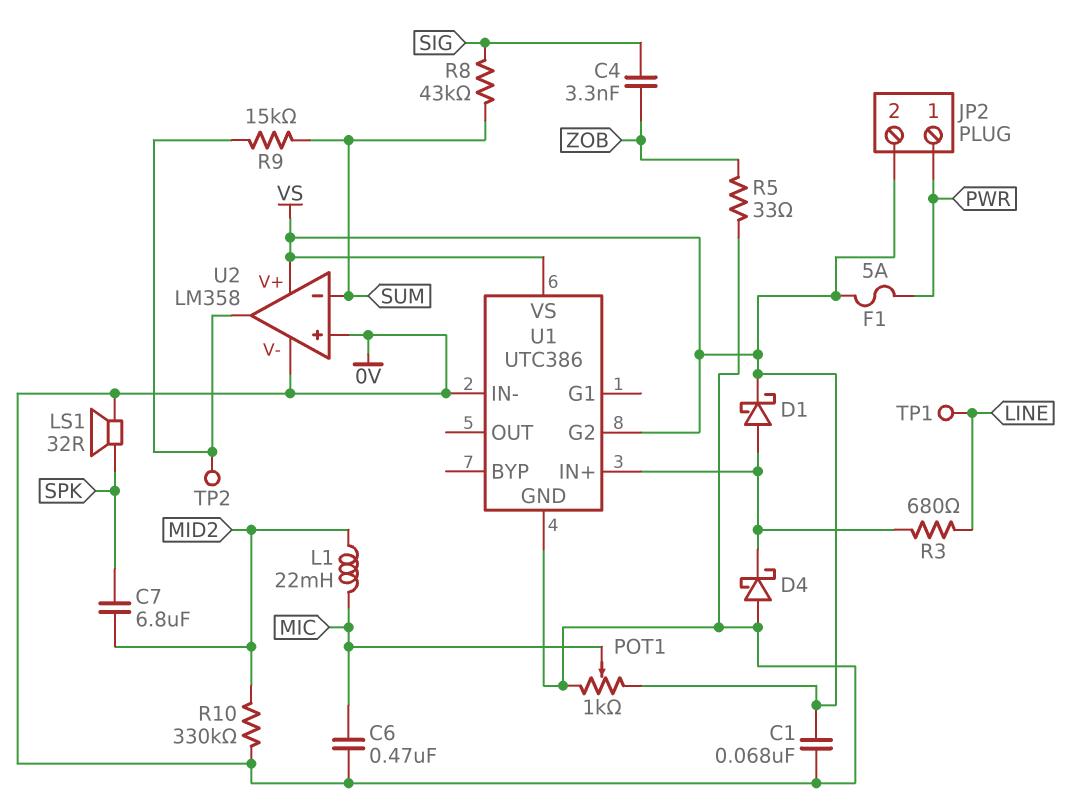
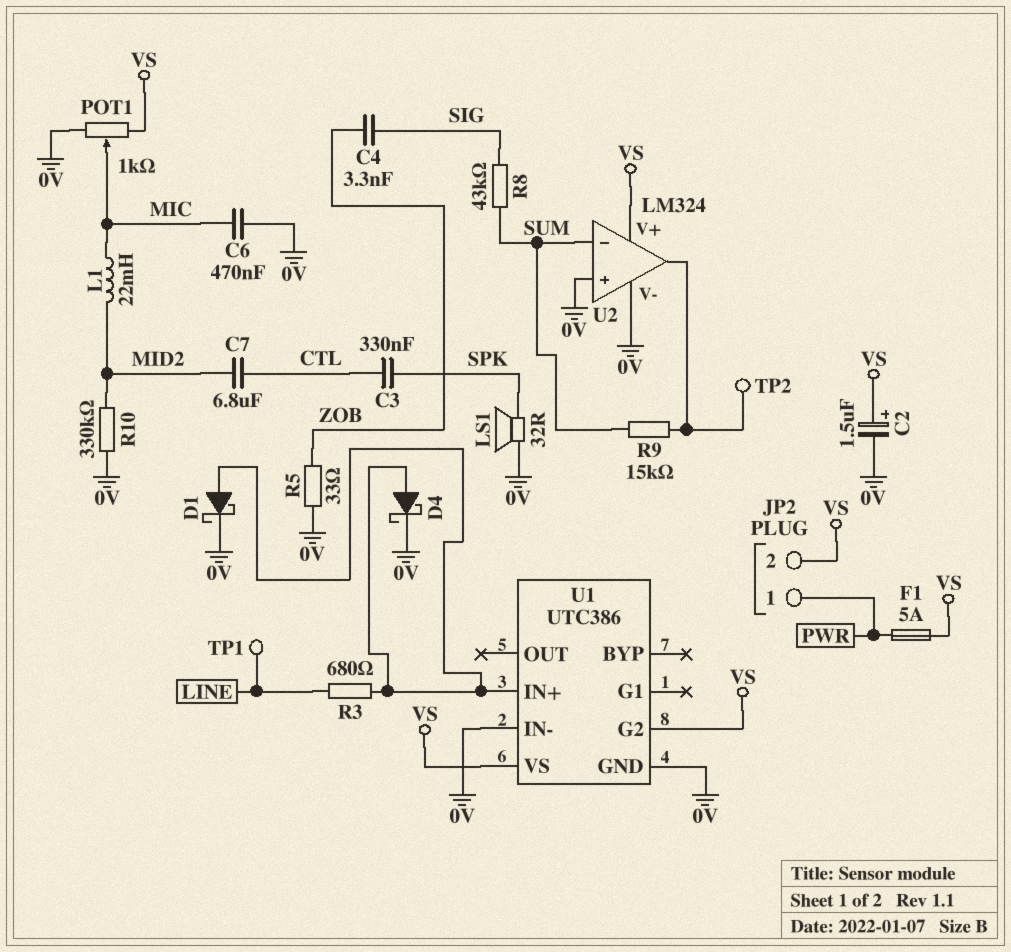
C1: 68nF (0V, VS) -> none
C2: none -> 1.5uF (plus VS, minus 0V)
C3: none -> 330nF (CTL, SPK)
C7: 6.8uF (MID2, SPK) -> 6.8uF (CTL, MID2)
D1: schottky (A U1/IN+, K VS) -> schottky (A U1/IN+, K 0V)
D4: schottky (A 0V, K U1/IN+) -> schottky (A U1/IN+, K 0V)
U2: LM358 -> LM324

